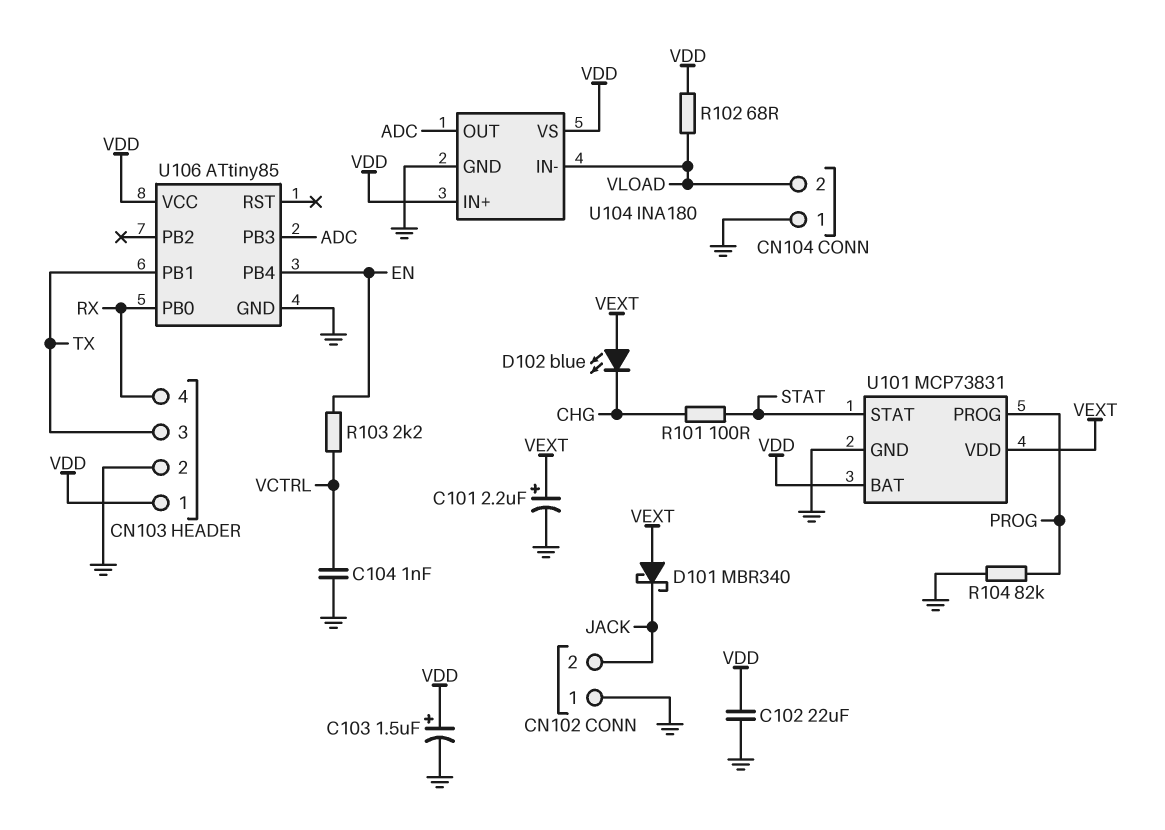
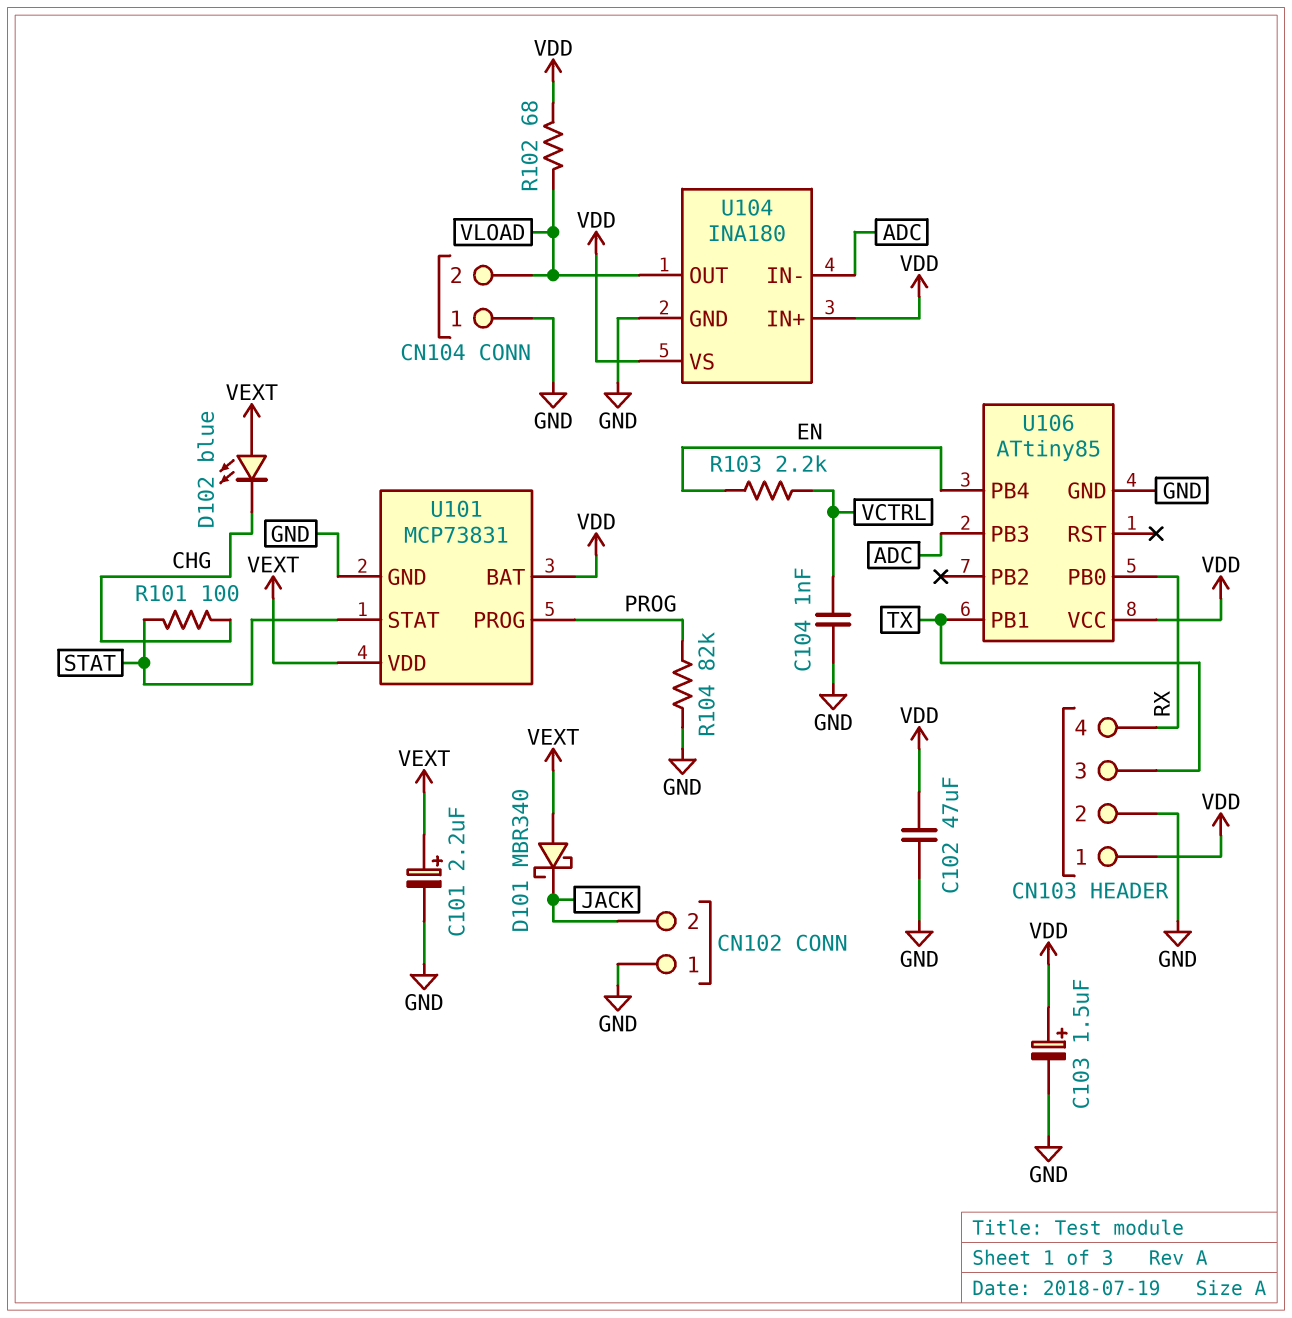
C102: 22uF (GND, VDD) -> 47uF (GND, VDD)
U104 pin IN-: VLOAD -> ADC
U104 pin OUT: ADC -> VLOAD

